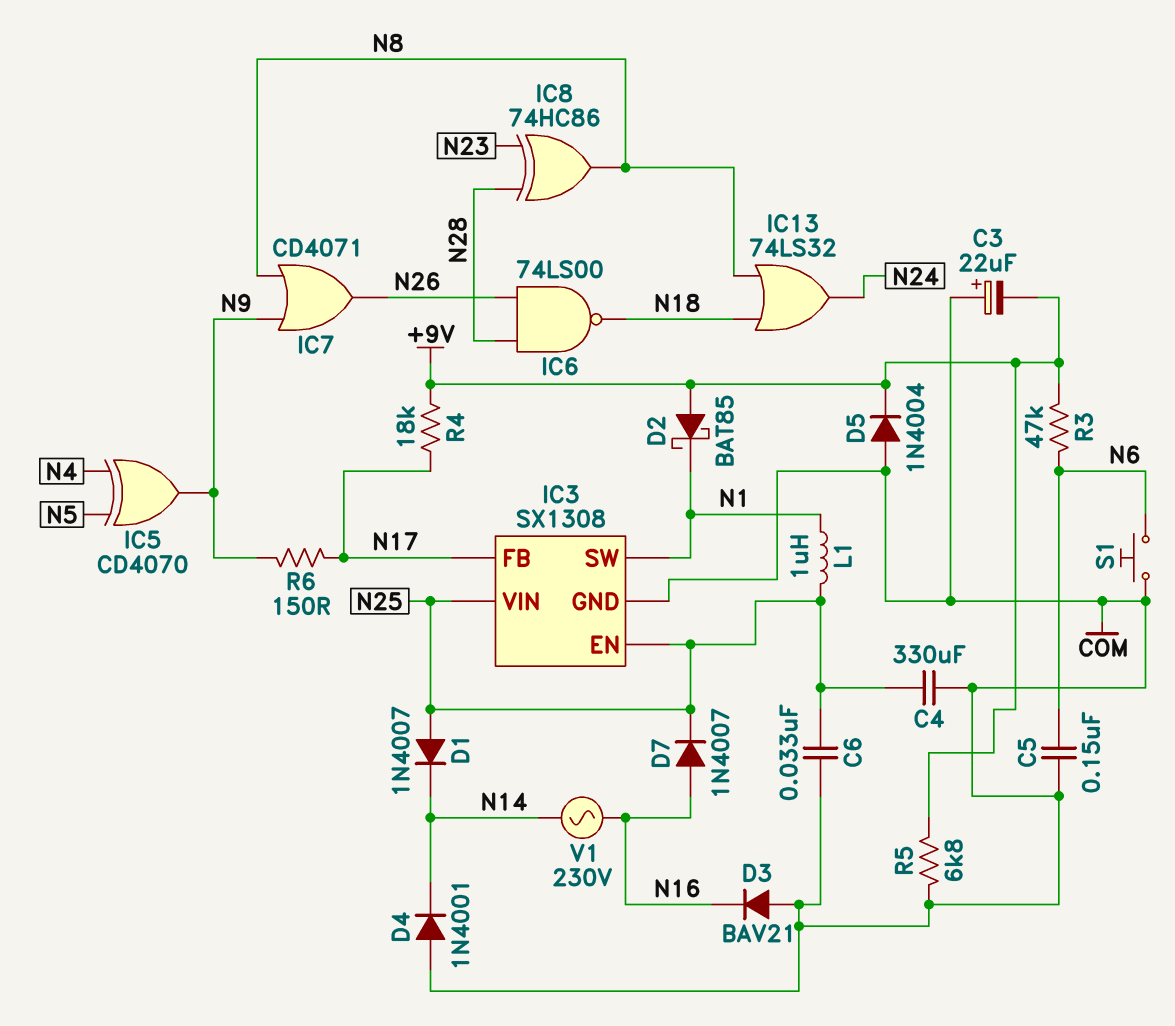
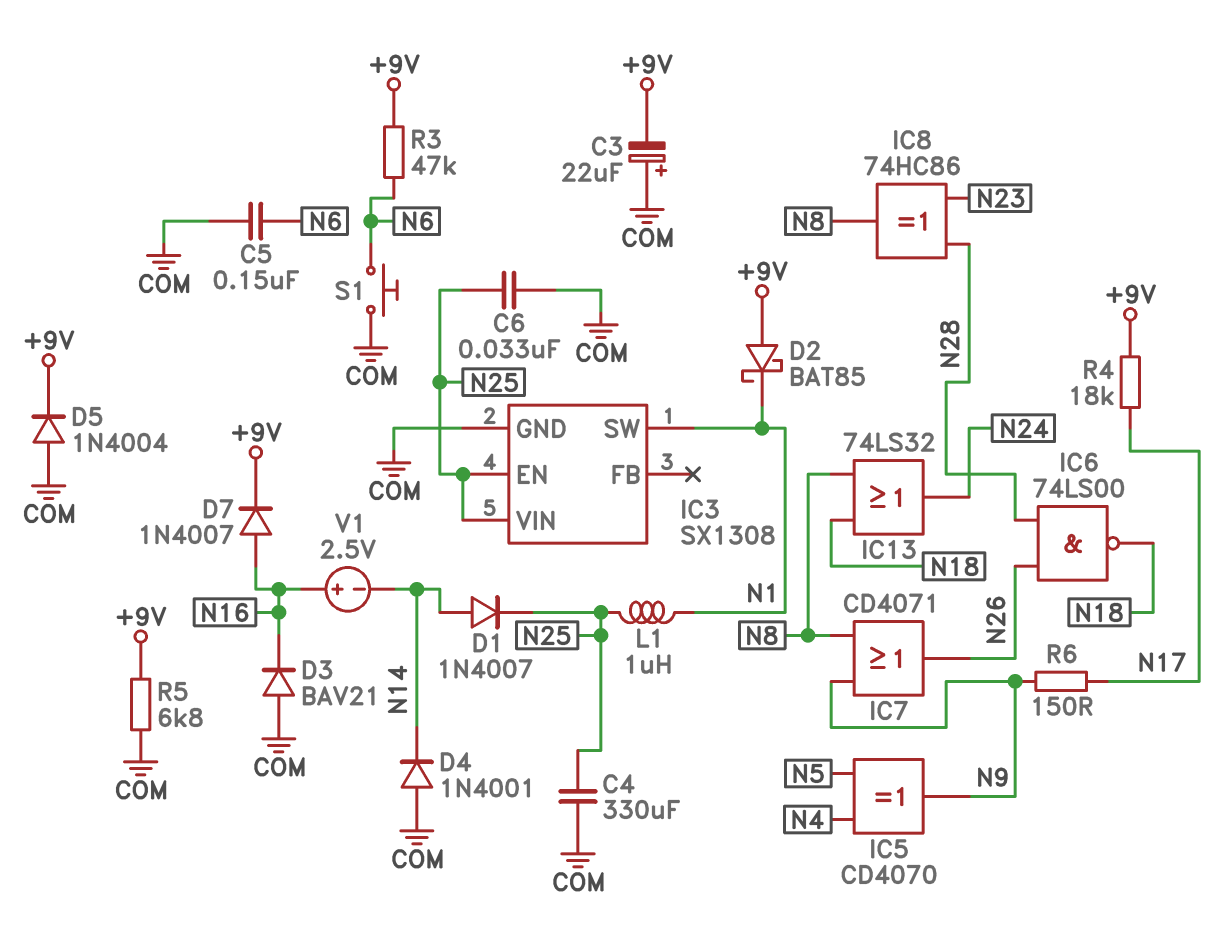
D1: diode 1N4007 (A N25, K N14) -> diode 1N4007 (A N14, K N25)
D7: diode 1N4007 (A N16, K N25) -> diode 1N4007 (A N16, K +9V)
IC3 pin FB: N17 -> none
V1: AC 230V (N14, N16) -> 2.5V (plus N16, minus N14)

